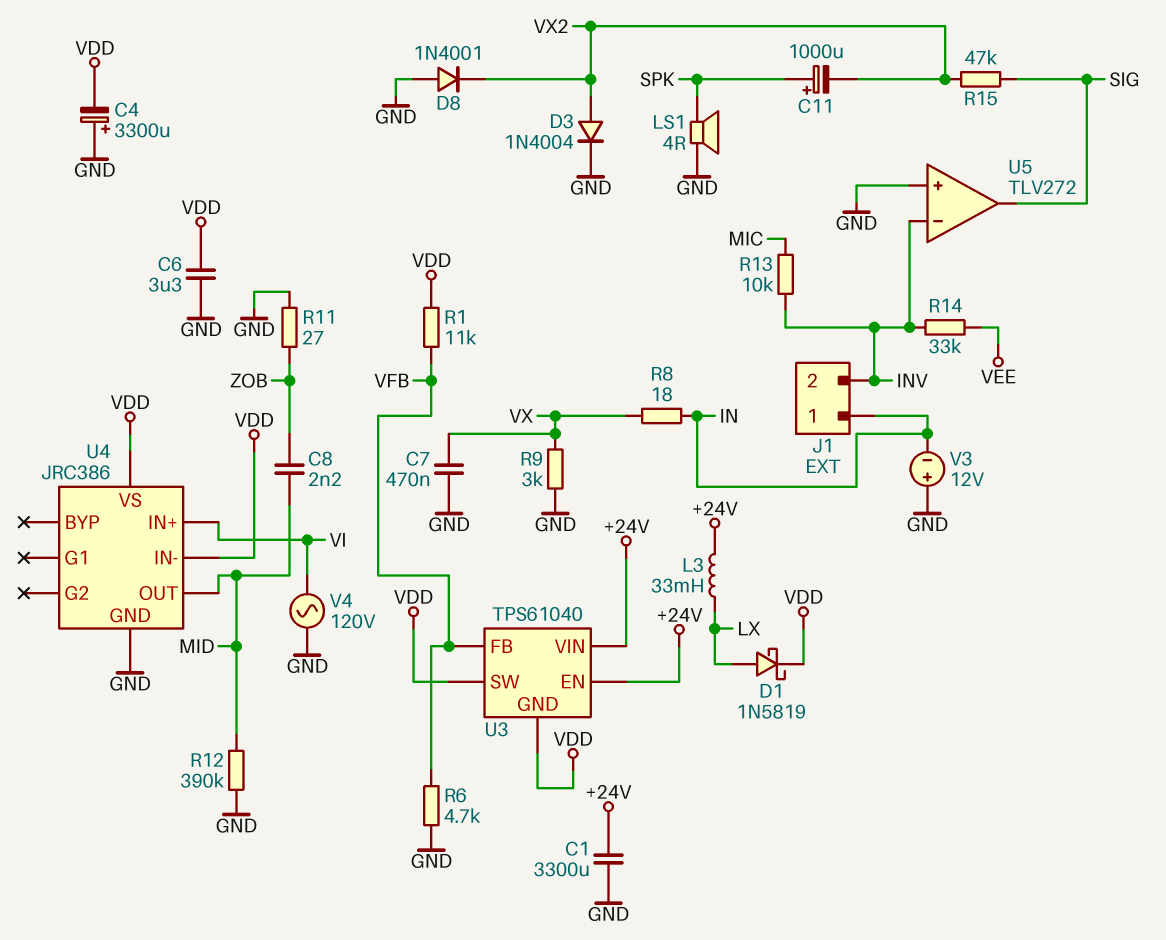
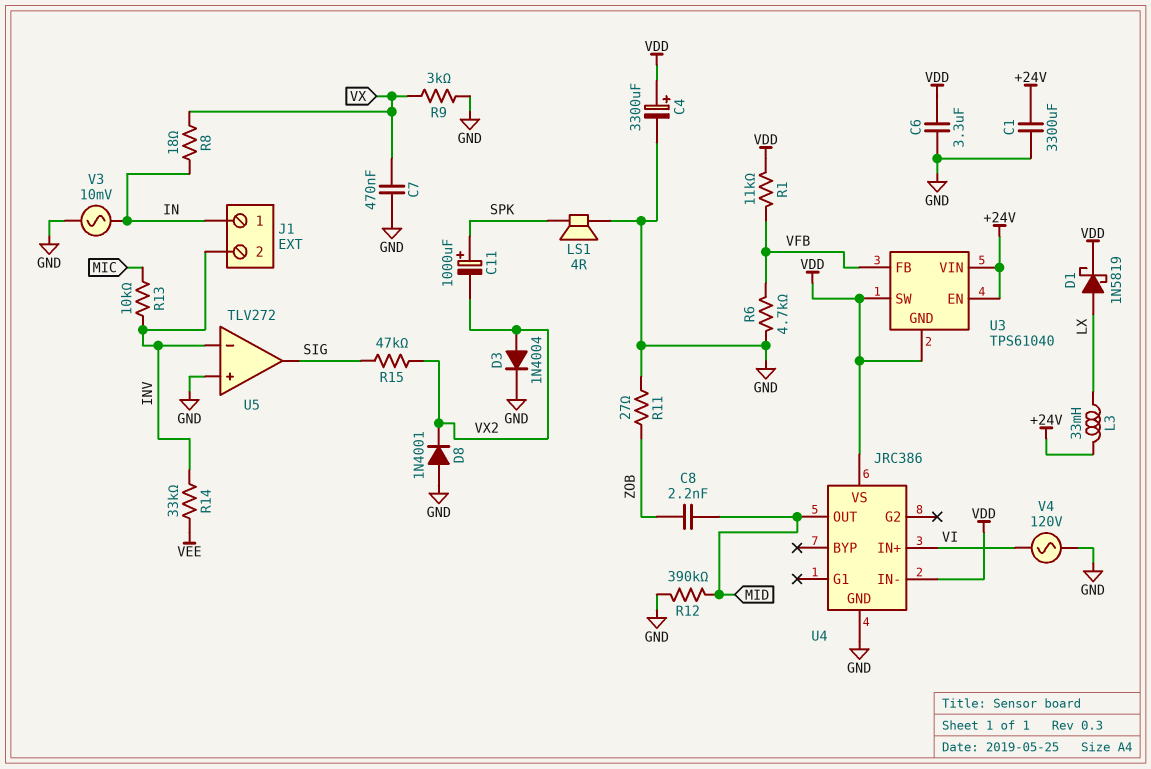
C4: 3300uF (plus GND, minus VDD) -> 3300uF (plus VDD, minus GND)
V3: 12V (plus GND, minus IN) -> AC 10mV (GND, IN)

